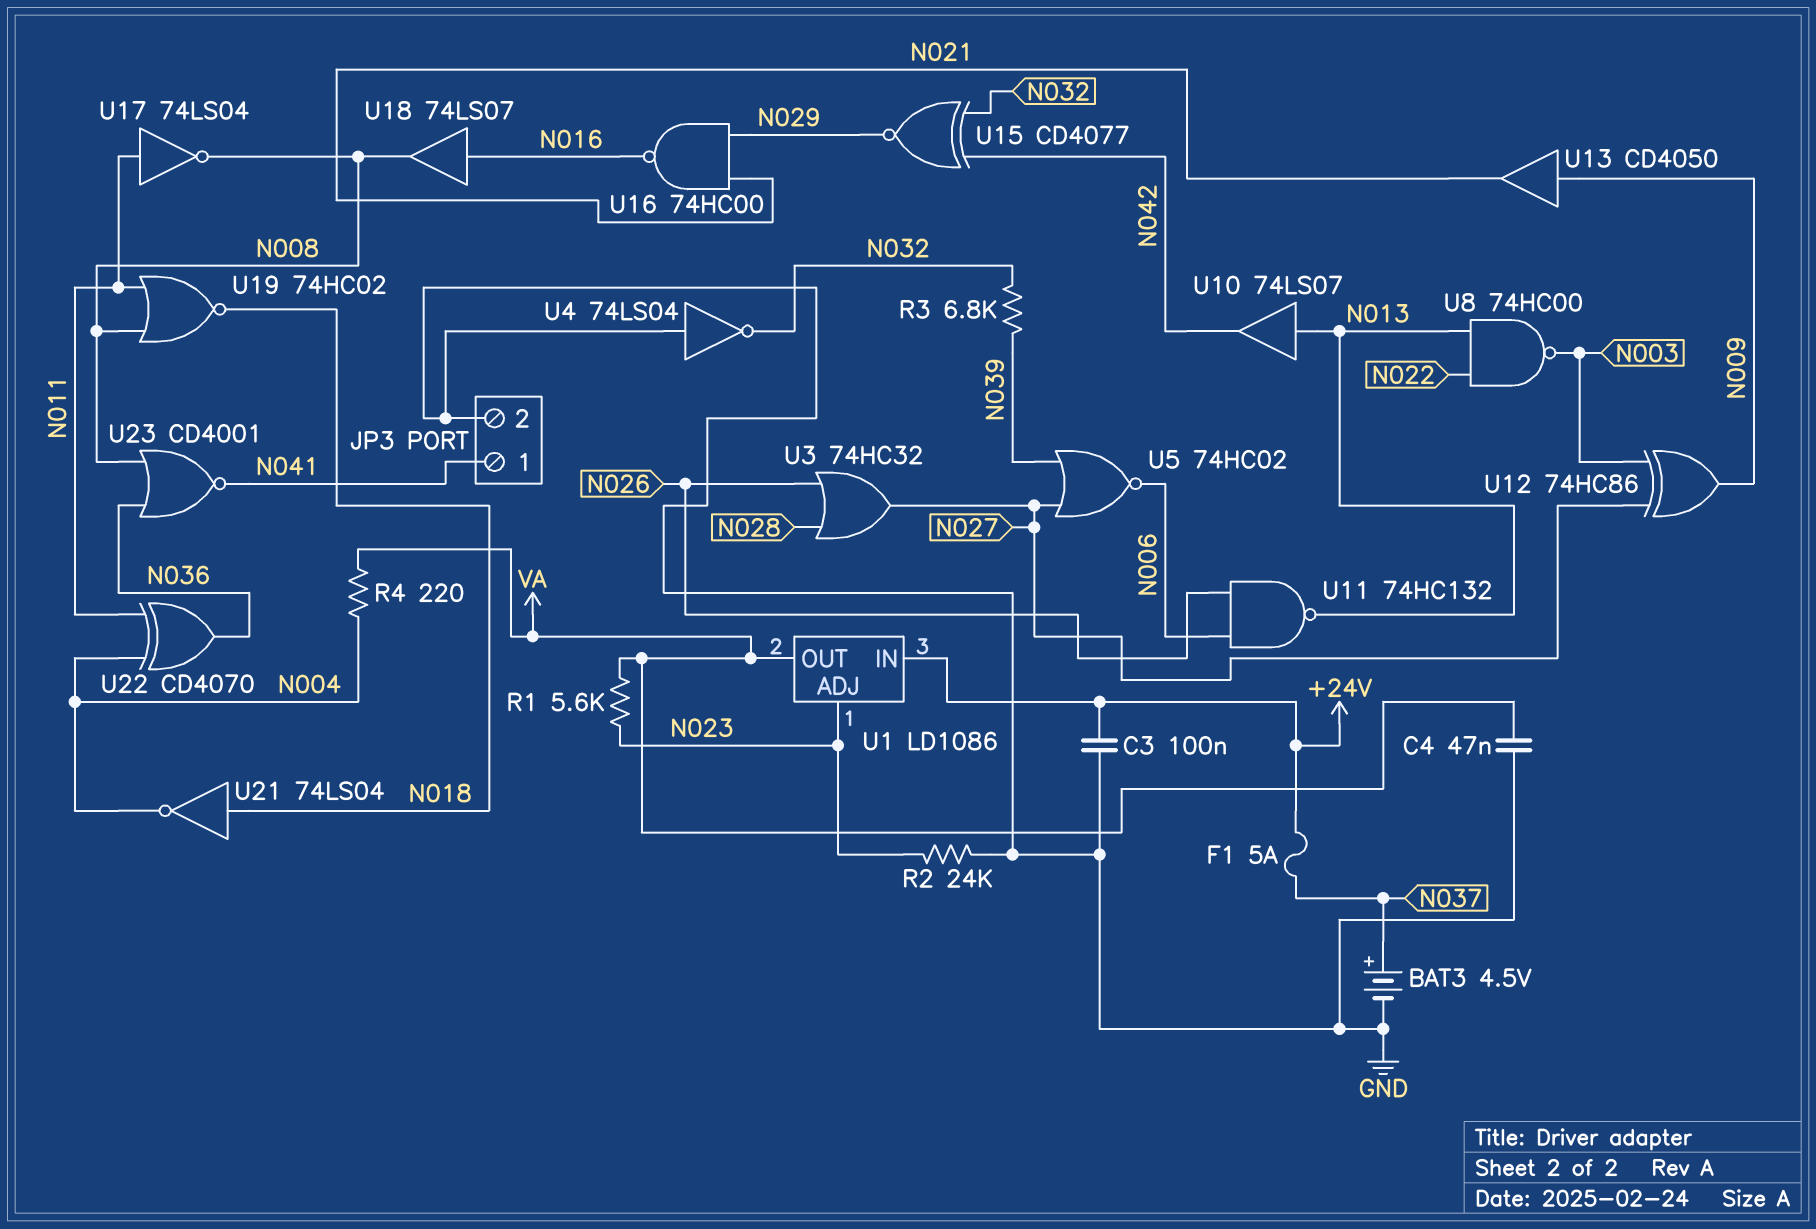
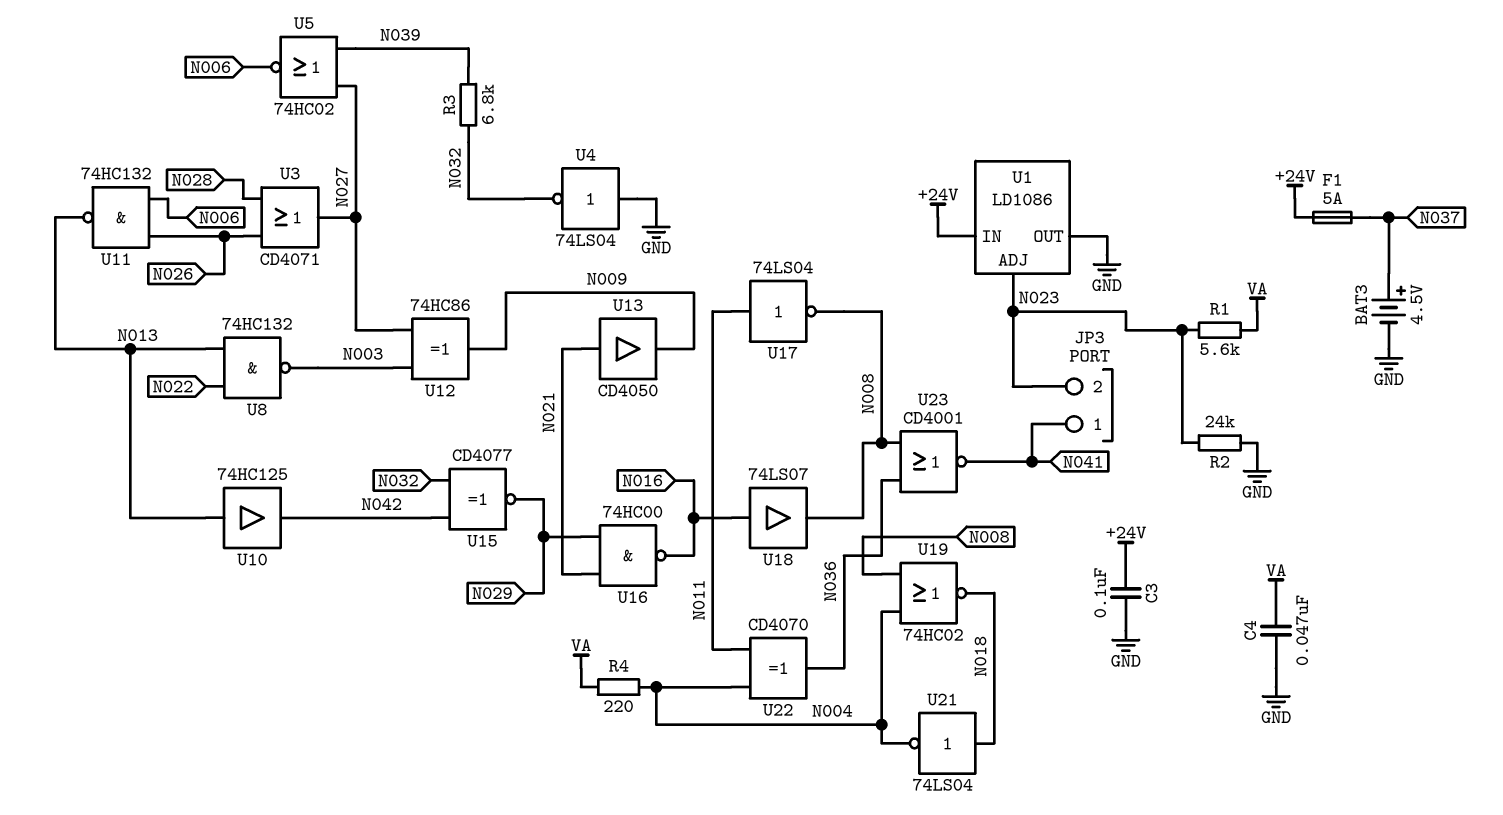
JP3 pin 2: GND -> N023
U1 pin OUT: VA -> GND
U3: OR 74HC32 (in N026, in N028, out N027) -> OR CD4071 (in N026, in N028, out N027)
U8: NAND 74HC00 (in N013, in N022, out N003) -> NAND 74HC132 (in N013, in N022, out N003)
U10: buffer 74LS07 (in N013, out N042) -> buffer 74HC125 (in N013, out N042)
U13: buffer CD4050 (in N009, out N021) -> buffer CD4050 (in N021, out N009)
U19: NOR 74HC02 (in N008, in N011, out N018) -> NOR 74HC02 (in N004, in N008, out N018)

